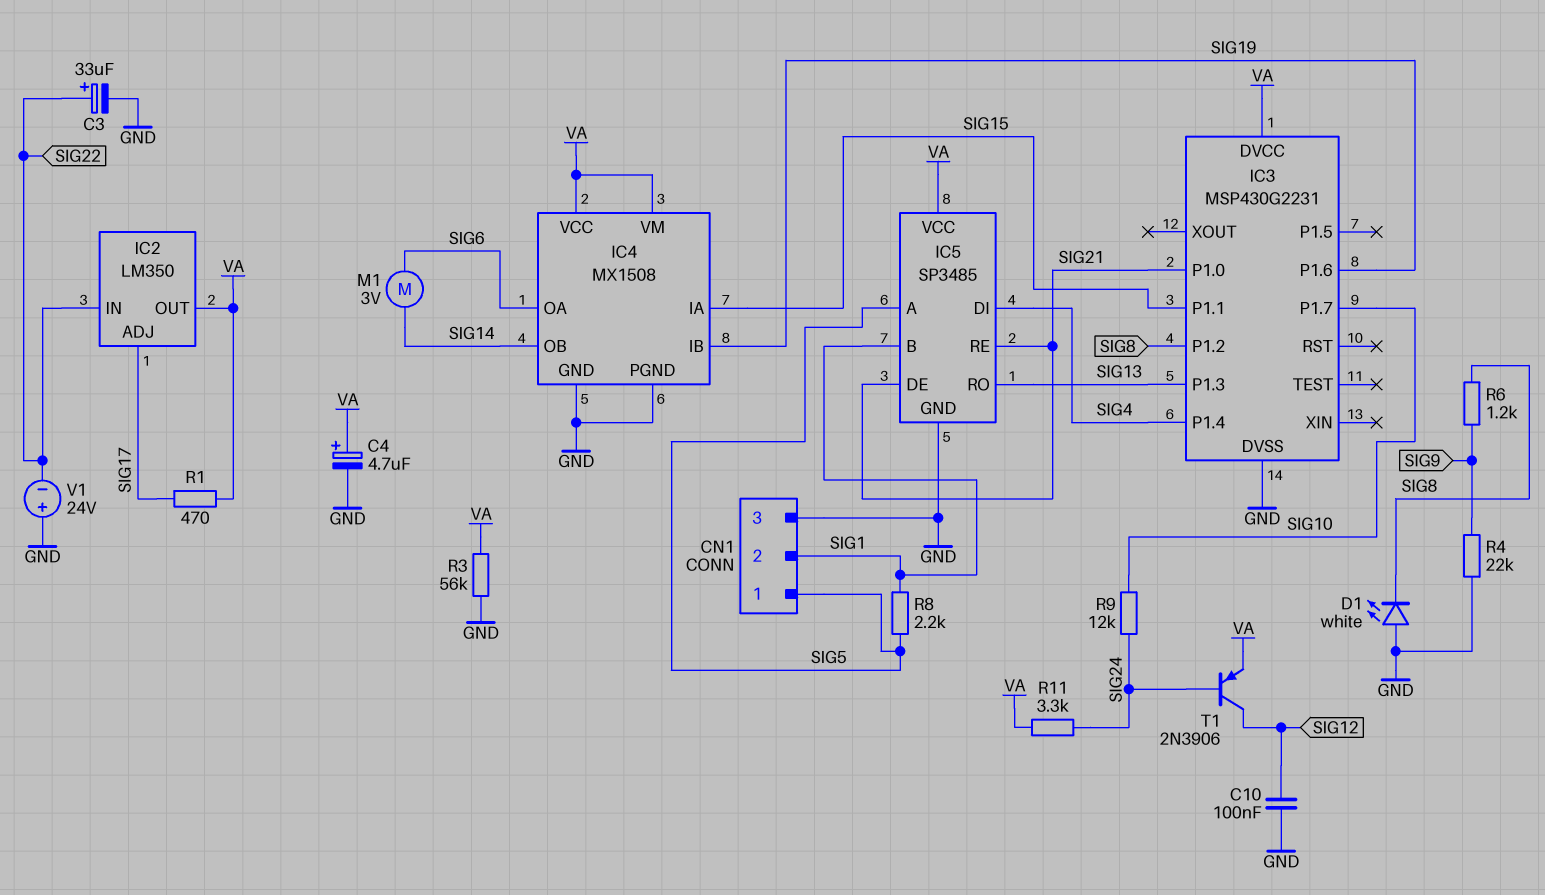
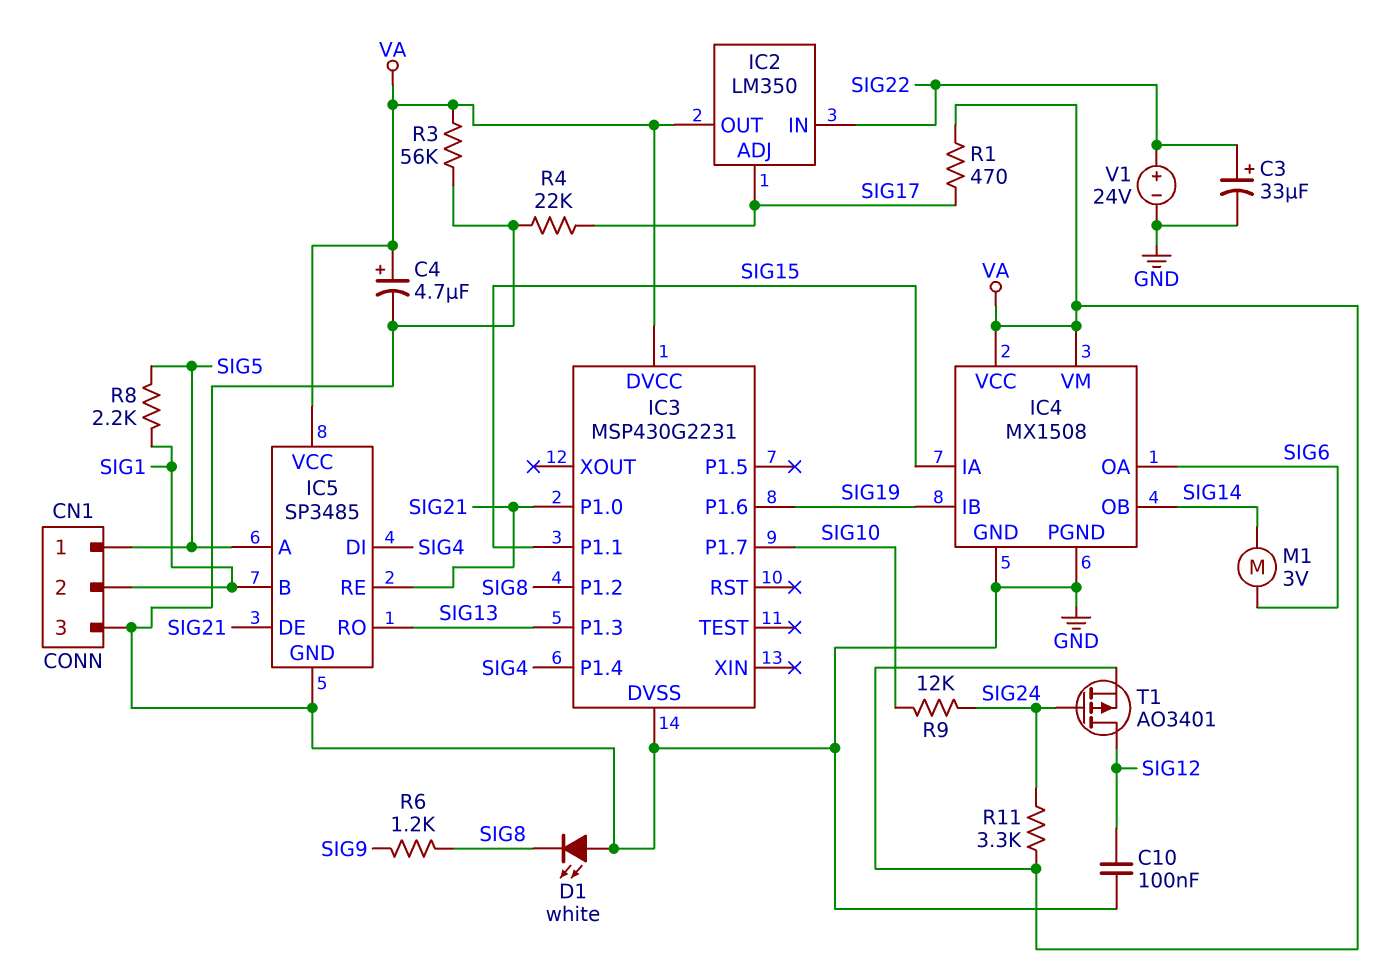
R4: 22k (GND, SIG9) -> 22k (GND, SIG17)
T1: PNP 2N3906 (B SIG24, C SIG12, E VA) -> PMOS AO3401 (G SIG24, D SIG12, S VA)
V1: 24V (plus GND, minus SIG22) -> 24V (plus SIG22, minus GND)

